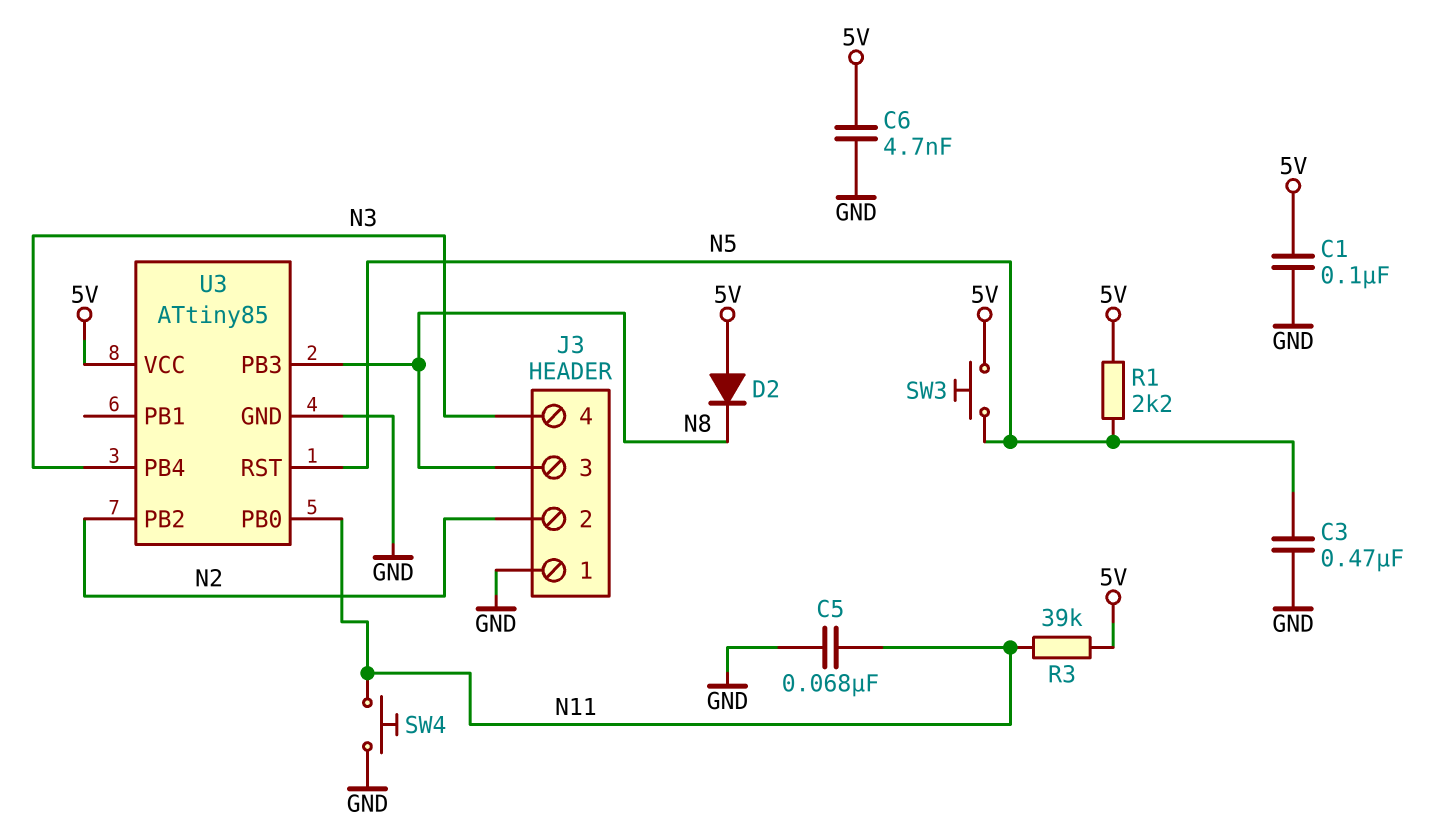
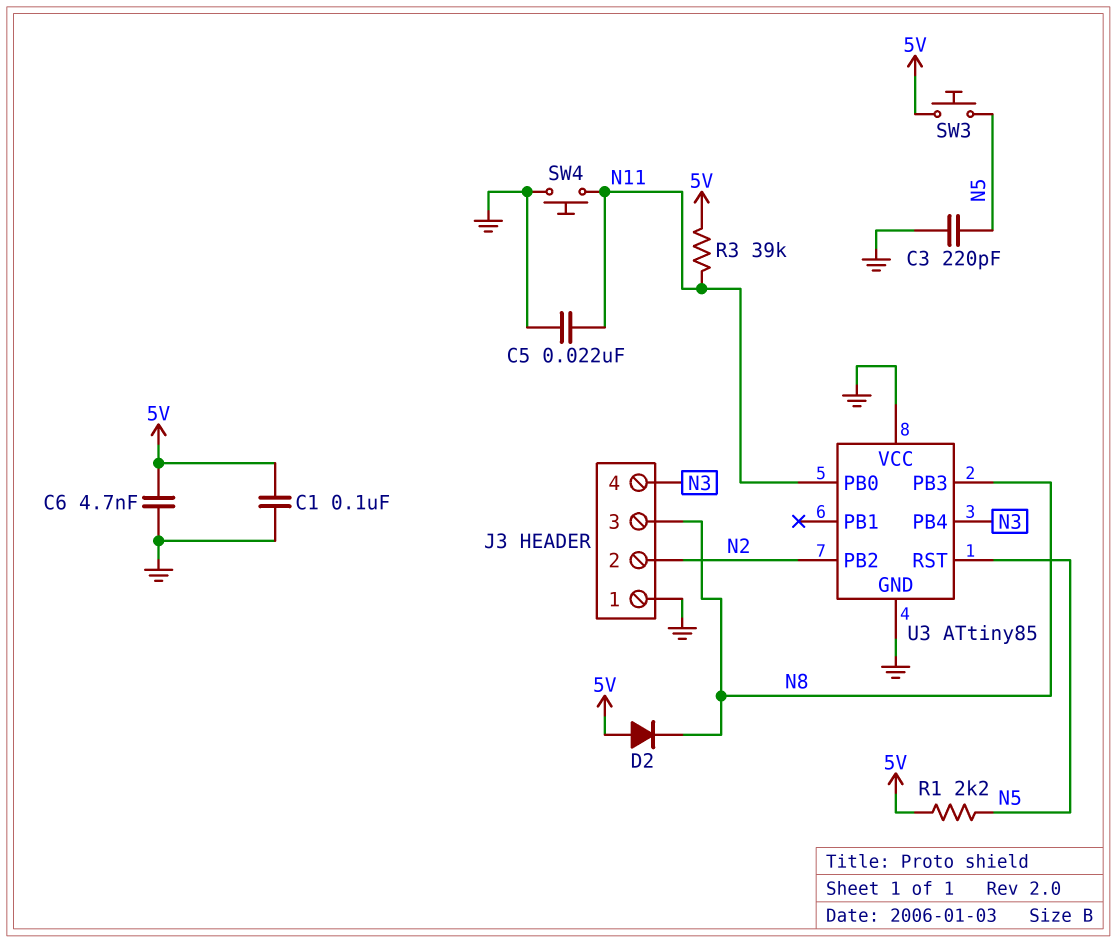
C3: 470nF (GND, N5) -> 220pF (GND, N5)
C5: 68nF (GND, N11) -> 22nF (GND, N11)
U3 pin VCC: 5V -> GND

